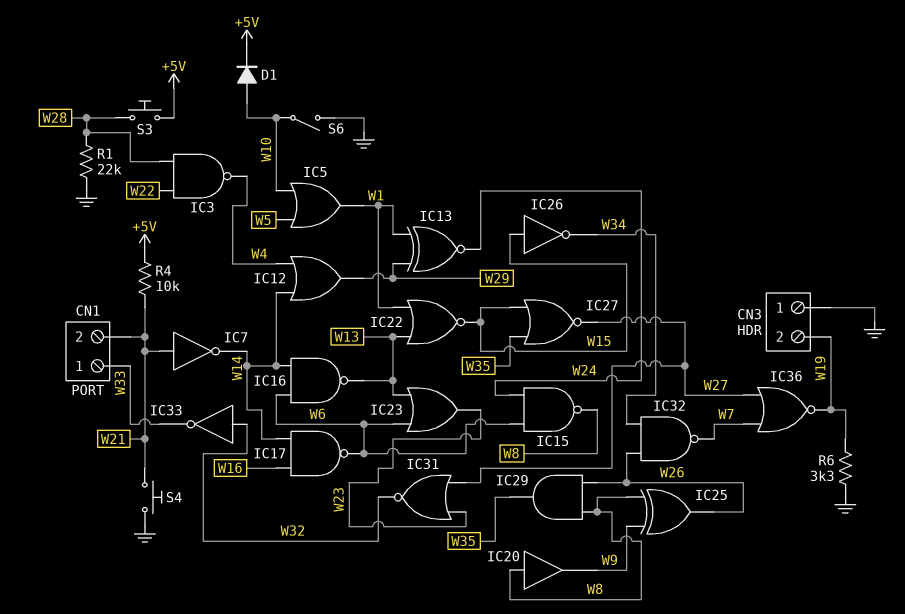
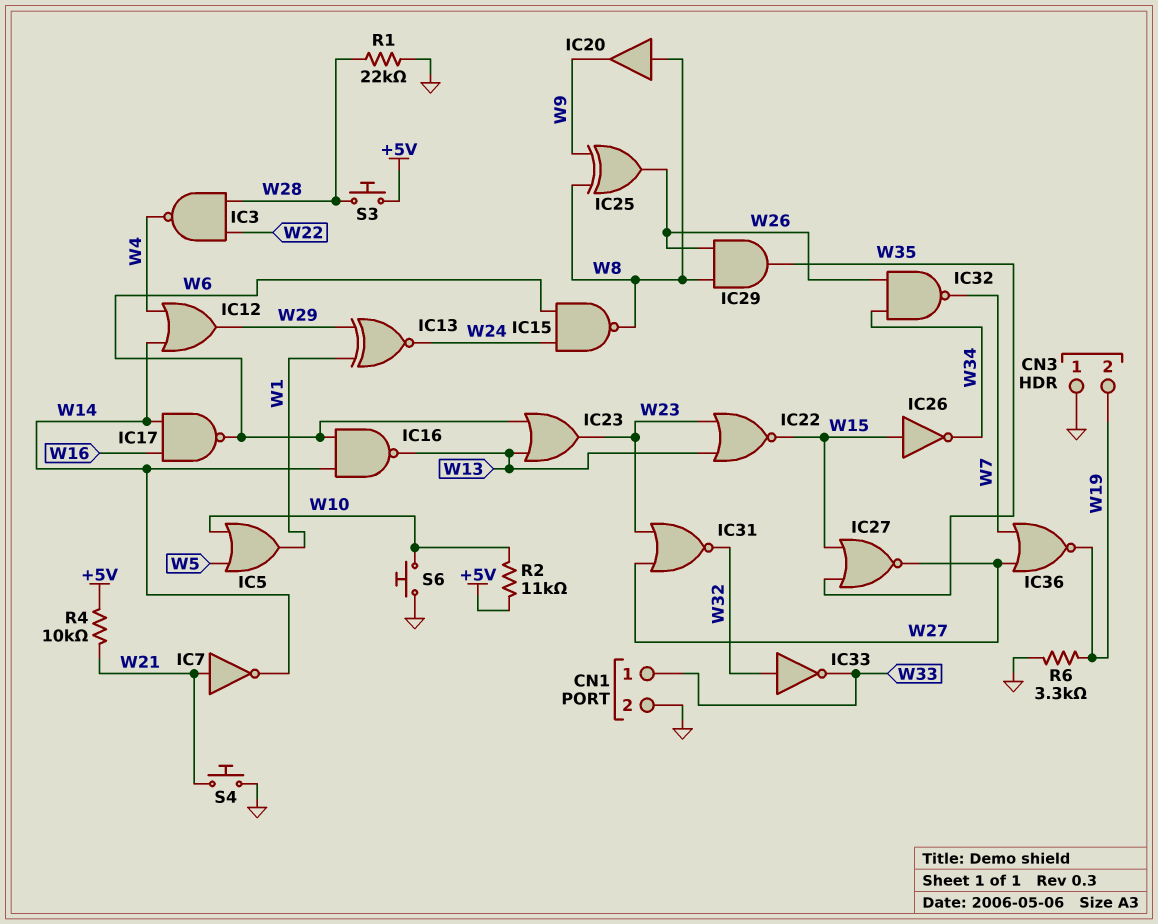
CN1 pin 2: W21 -> GND
D1: diode (A W10, K +5V) -> none
IC22: NOR (in W1, in W13, out W15) -> NOR (in W13, in W23, out W15)
R2: none -> 11k (+5V, W10)
S6: switch (GND, W10) -> button (GND, W10)

